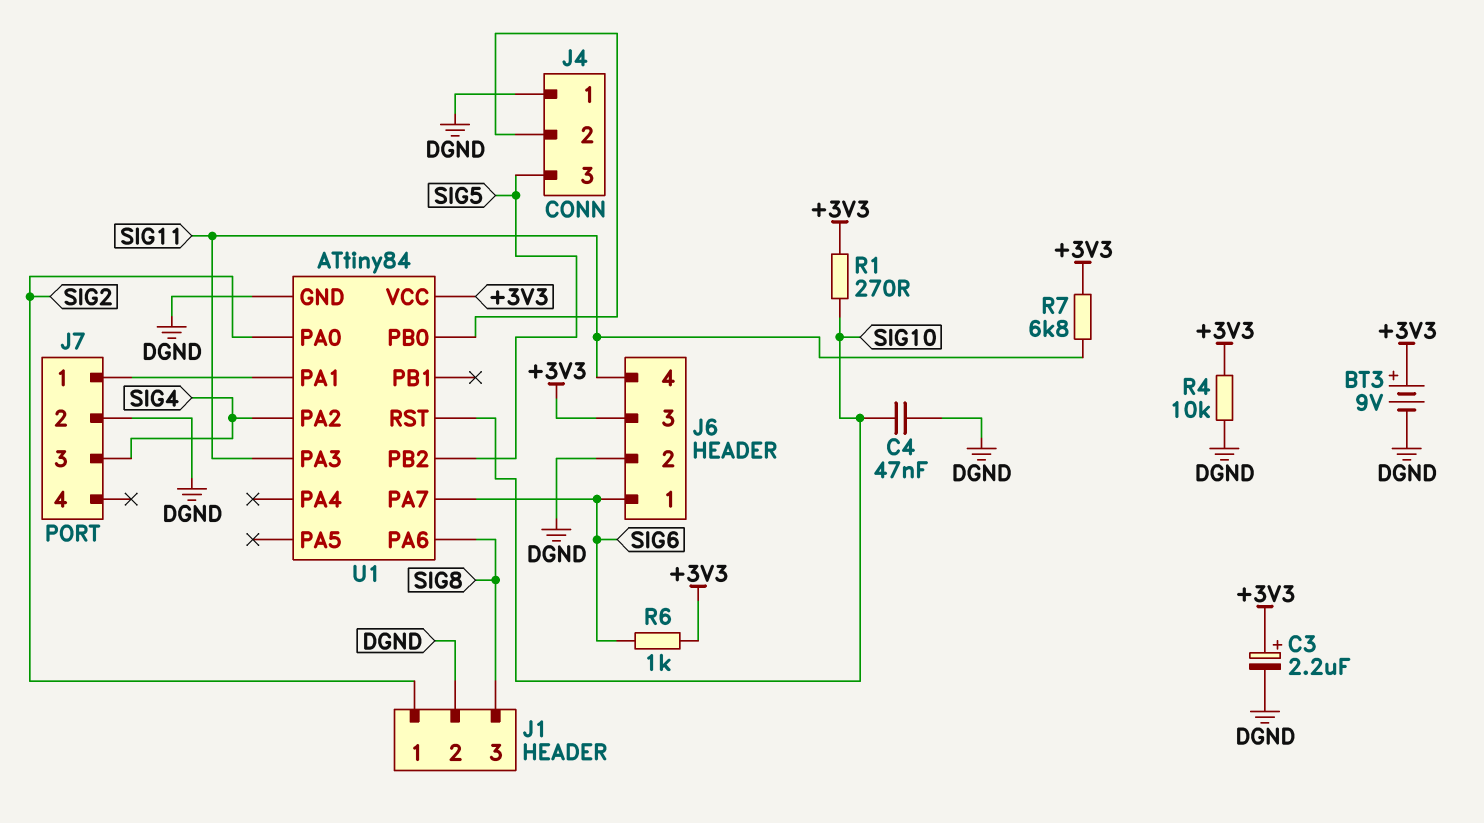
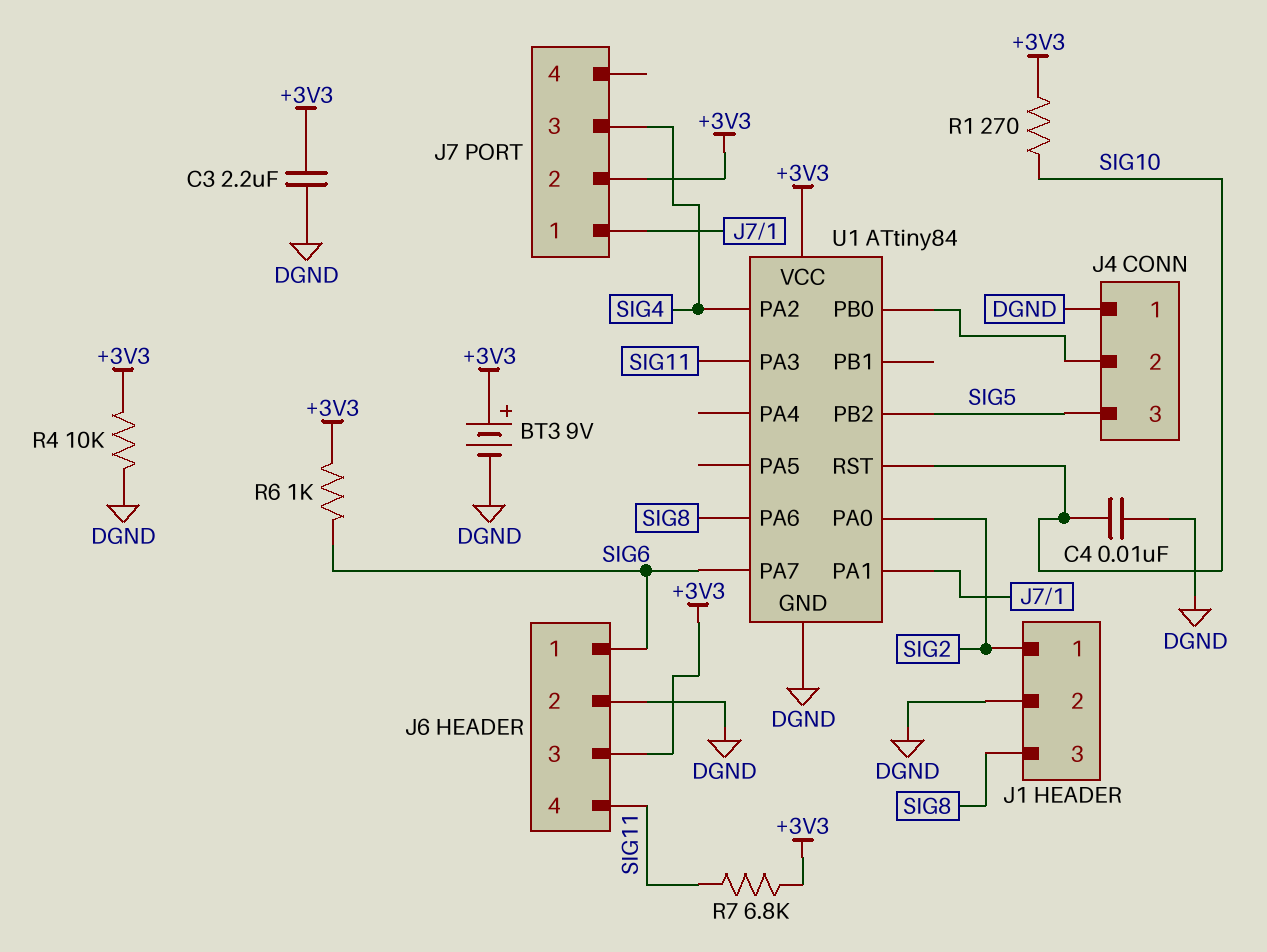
C3: 2.2uF (plus +3V3, minus DGND) -> 2.2uF (+3V3, DGND)
C4: 47nF (DGND, SIG10) -> 10nF (DGND, SIG10)
J7 pin 2: DGND -> +3V3

